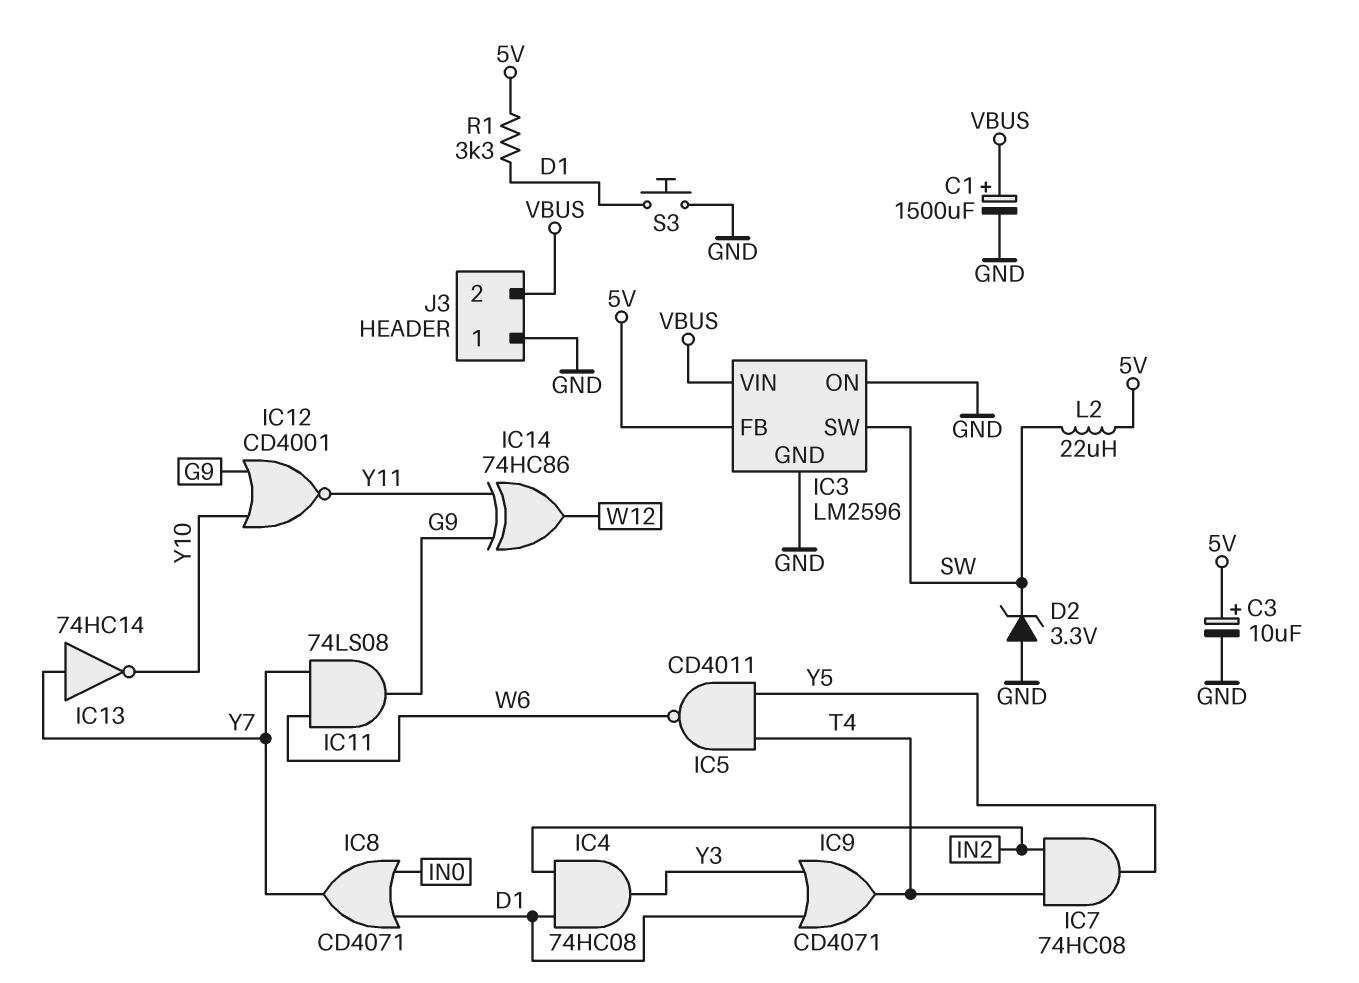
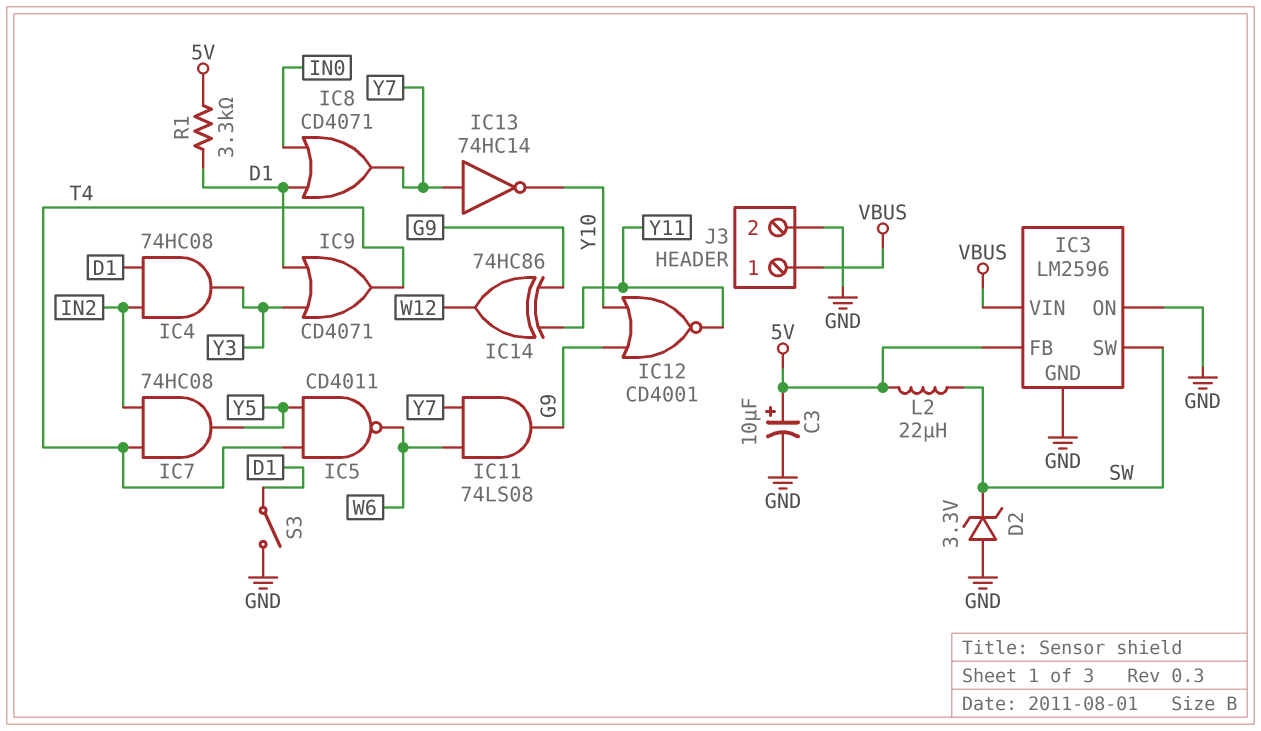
C1: 1500uF (plus VBUS, minus GND) -> none
J3 pin 1: GND -> VBUS
J3 pin 2: VBUS -> GND
S3: button (D1, GND) -> switch (D1, GND)

